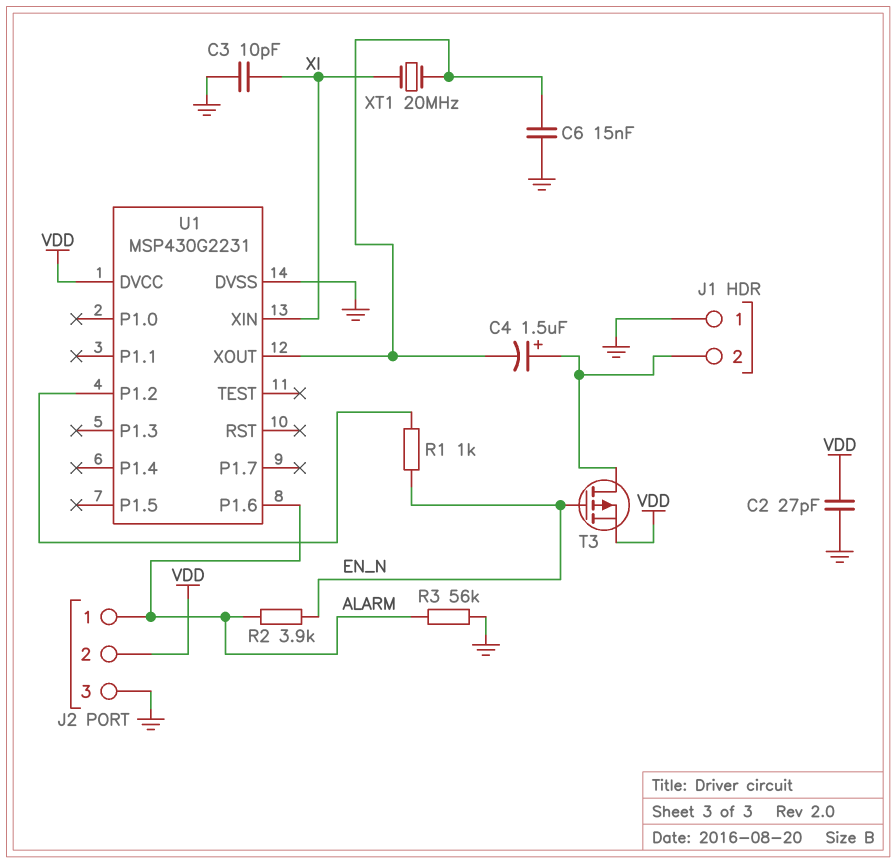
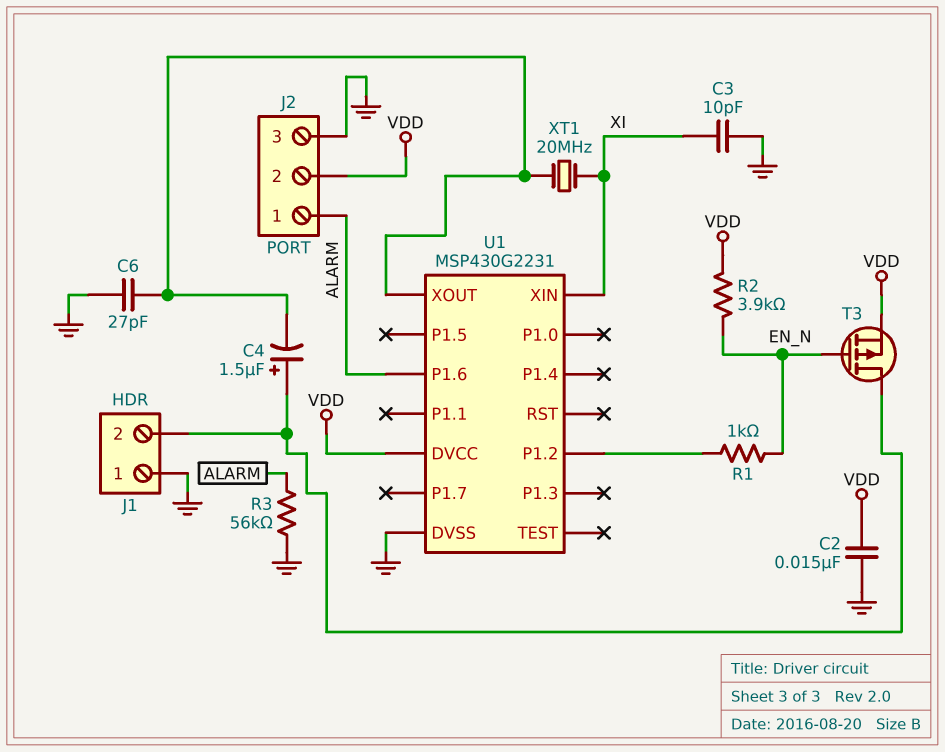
C2: 27pF (GND, VDD) -> 15nF (GND, VDD)
C6: 15nF (GND, U1/XOUT) -> 27pF (GND, U1/XOUT)
R2: 3.9k (ALARM, EN_N) -> 3.9k (EN_N, VDD)

